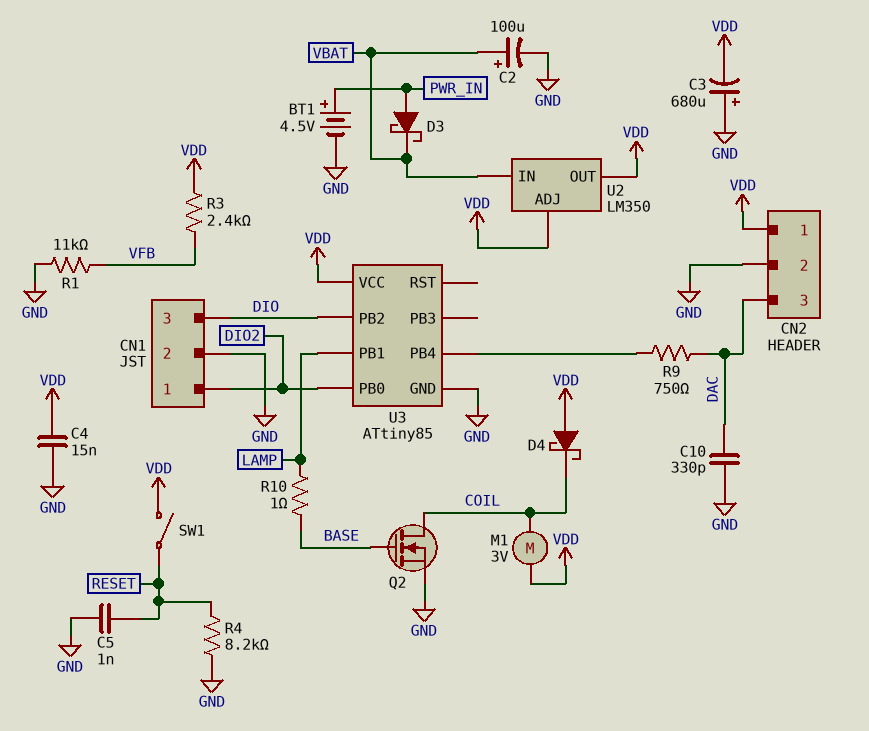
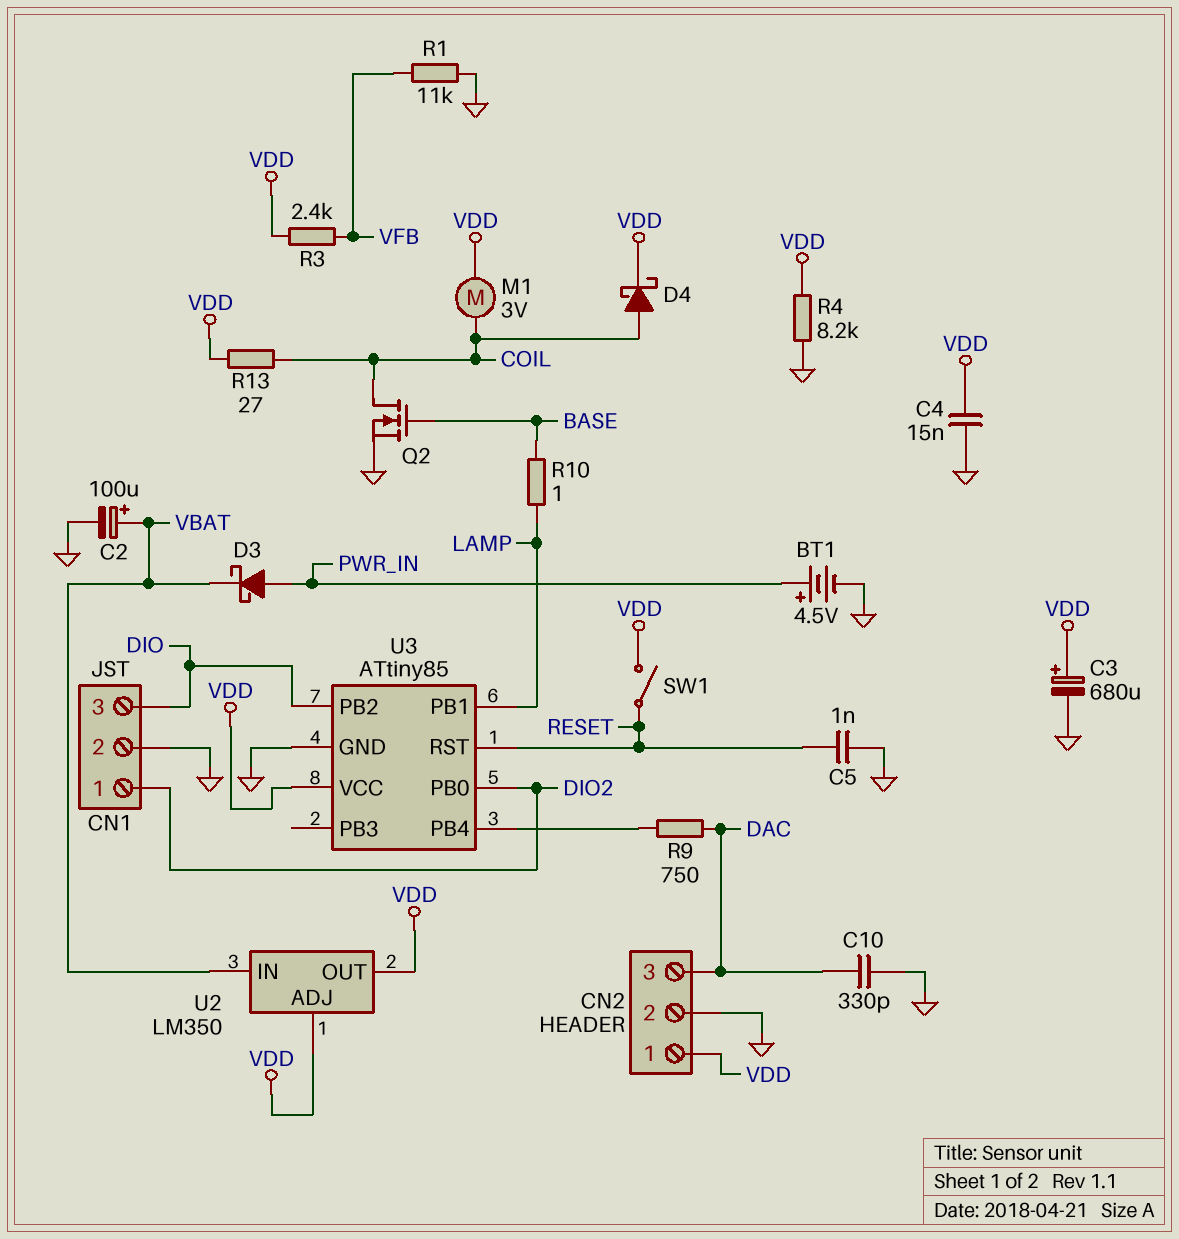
C3: 680uF (plus GND, minus VDD) -> 680uF (plus VDD, minus GND)
D4: schottky (A VDD, K COIL) -> schottky (A COIL, K VDD)
R4: 8.2k (GND, RESET) -> 8.2k (GND, VDD)
R13: none -> 27 (COIL, VDD)
U3 pin RST: none -> RESET

